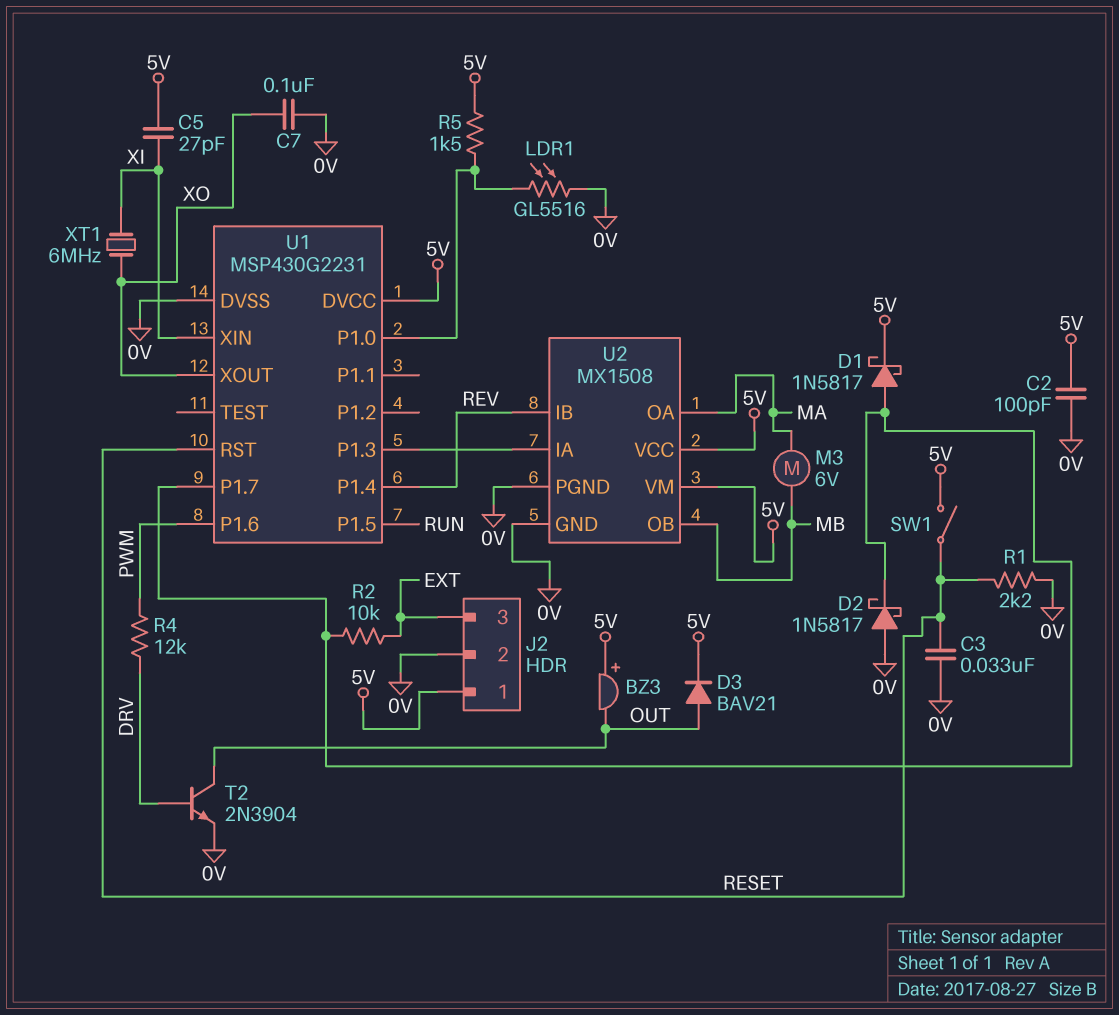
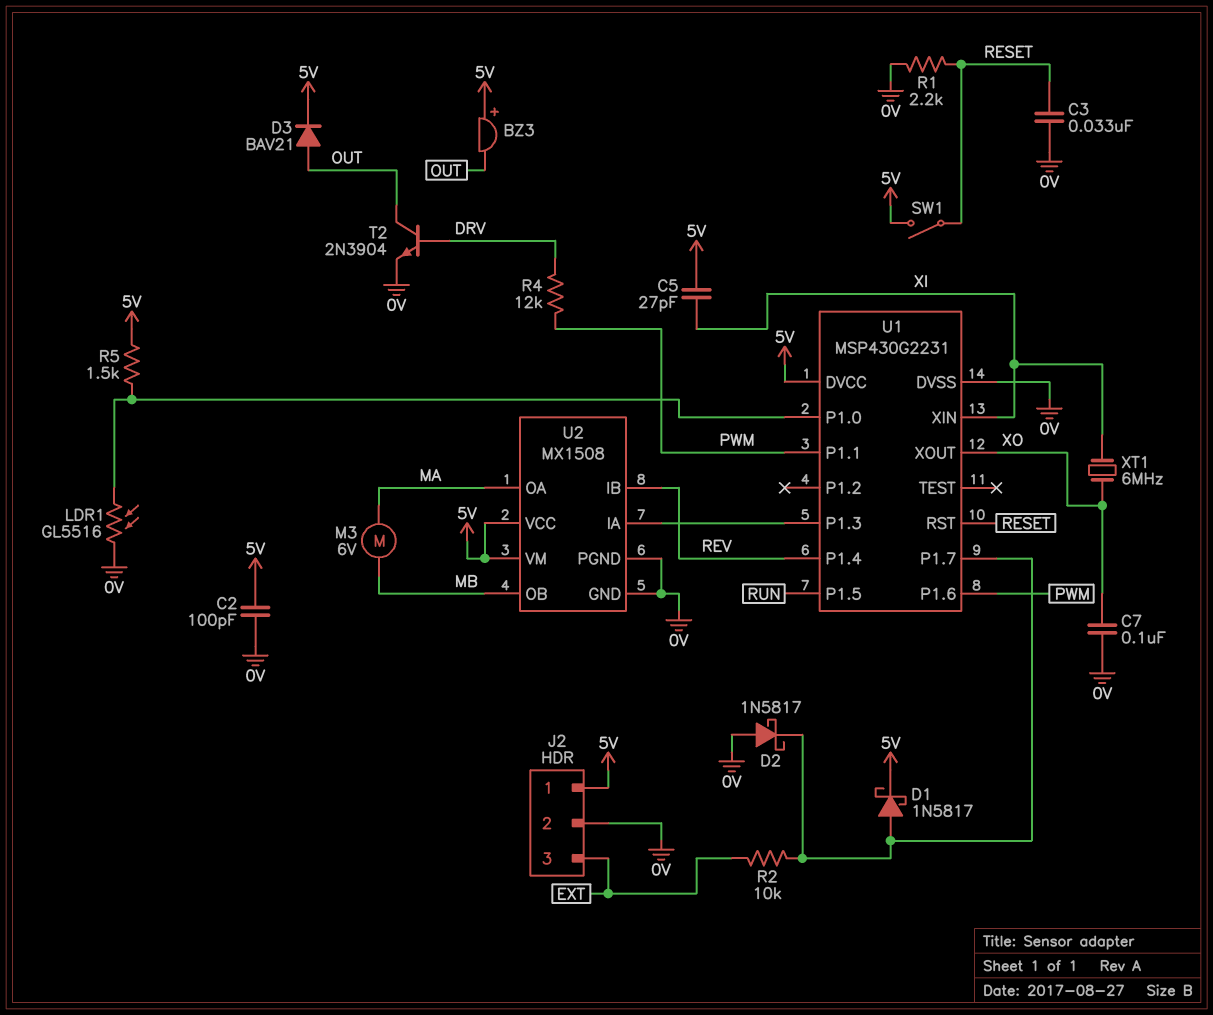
U1 pin P1.1: none -> PWM

